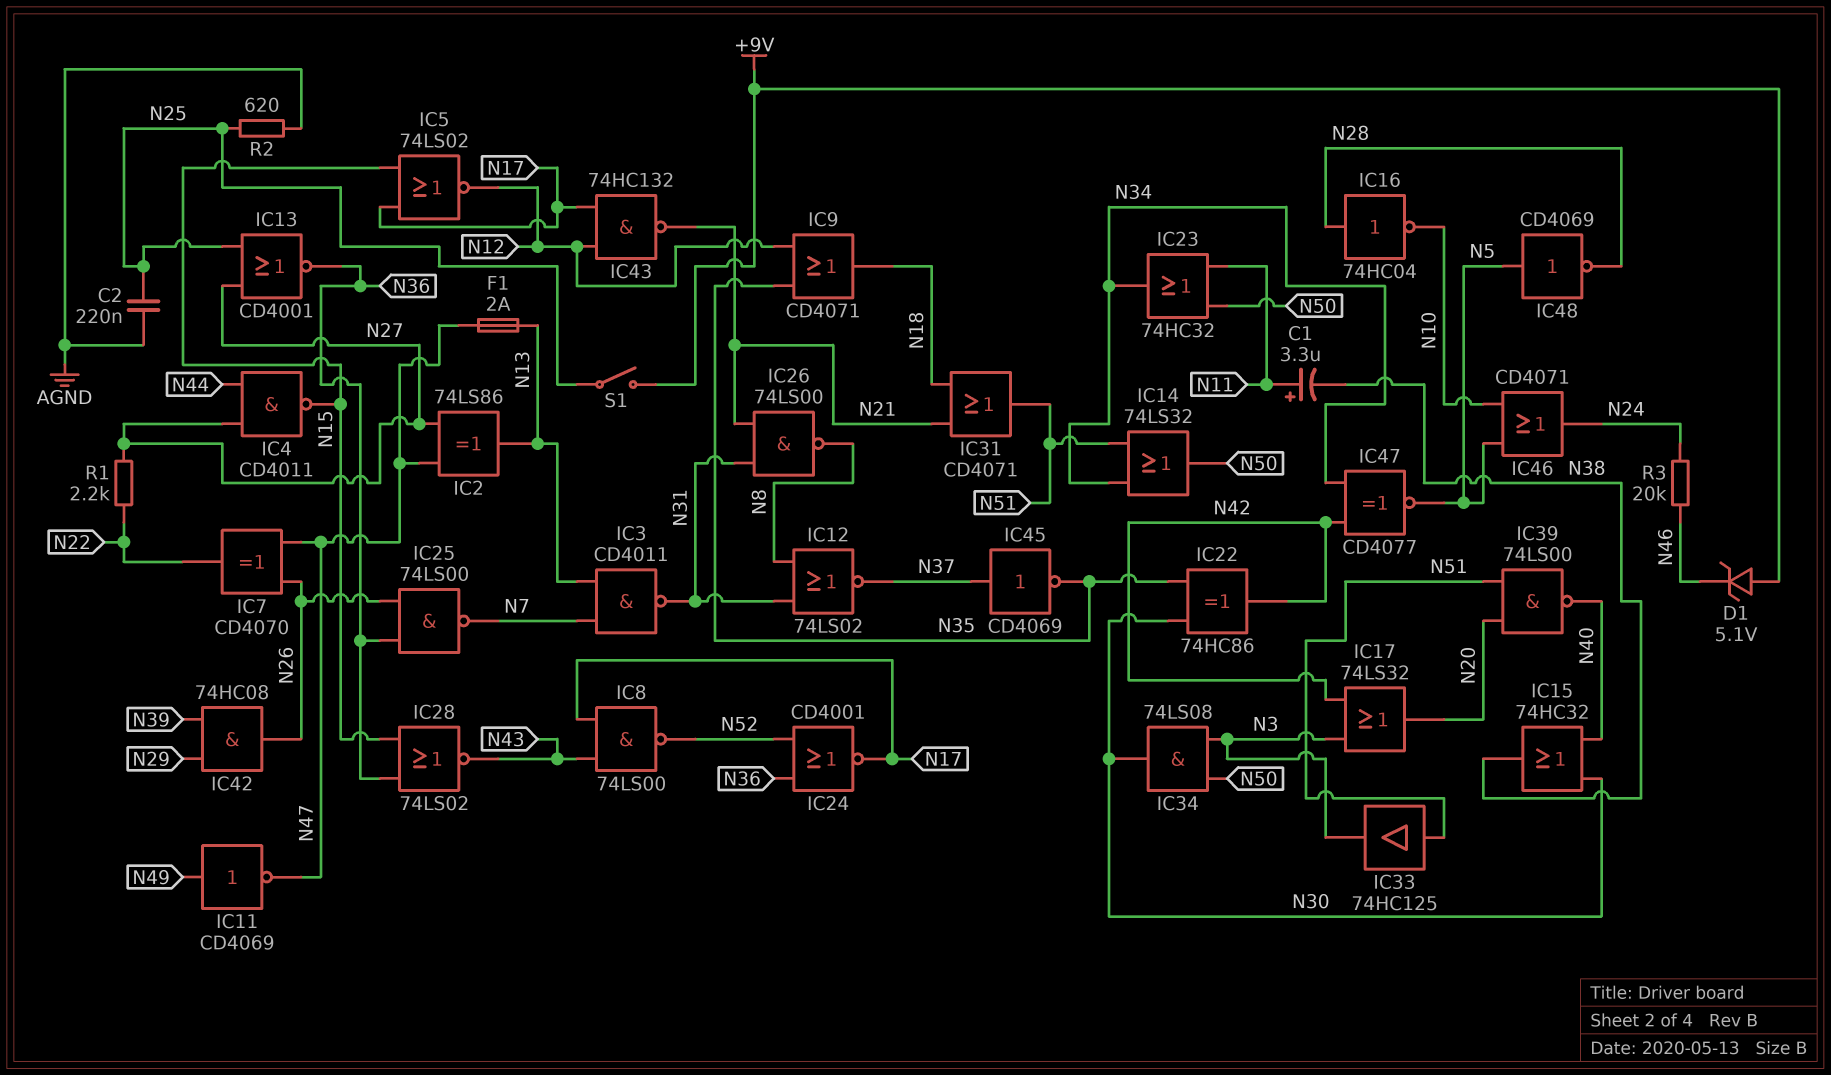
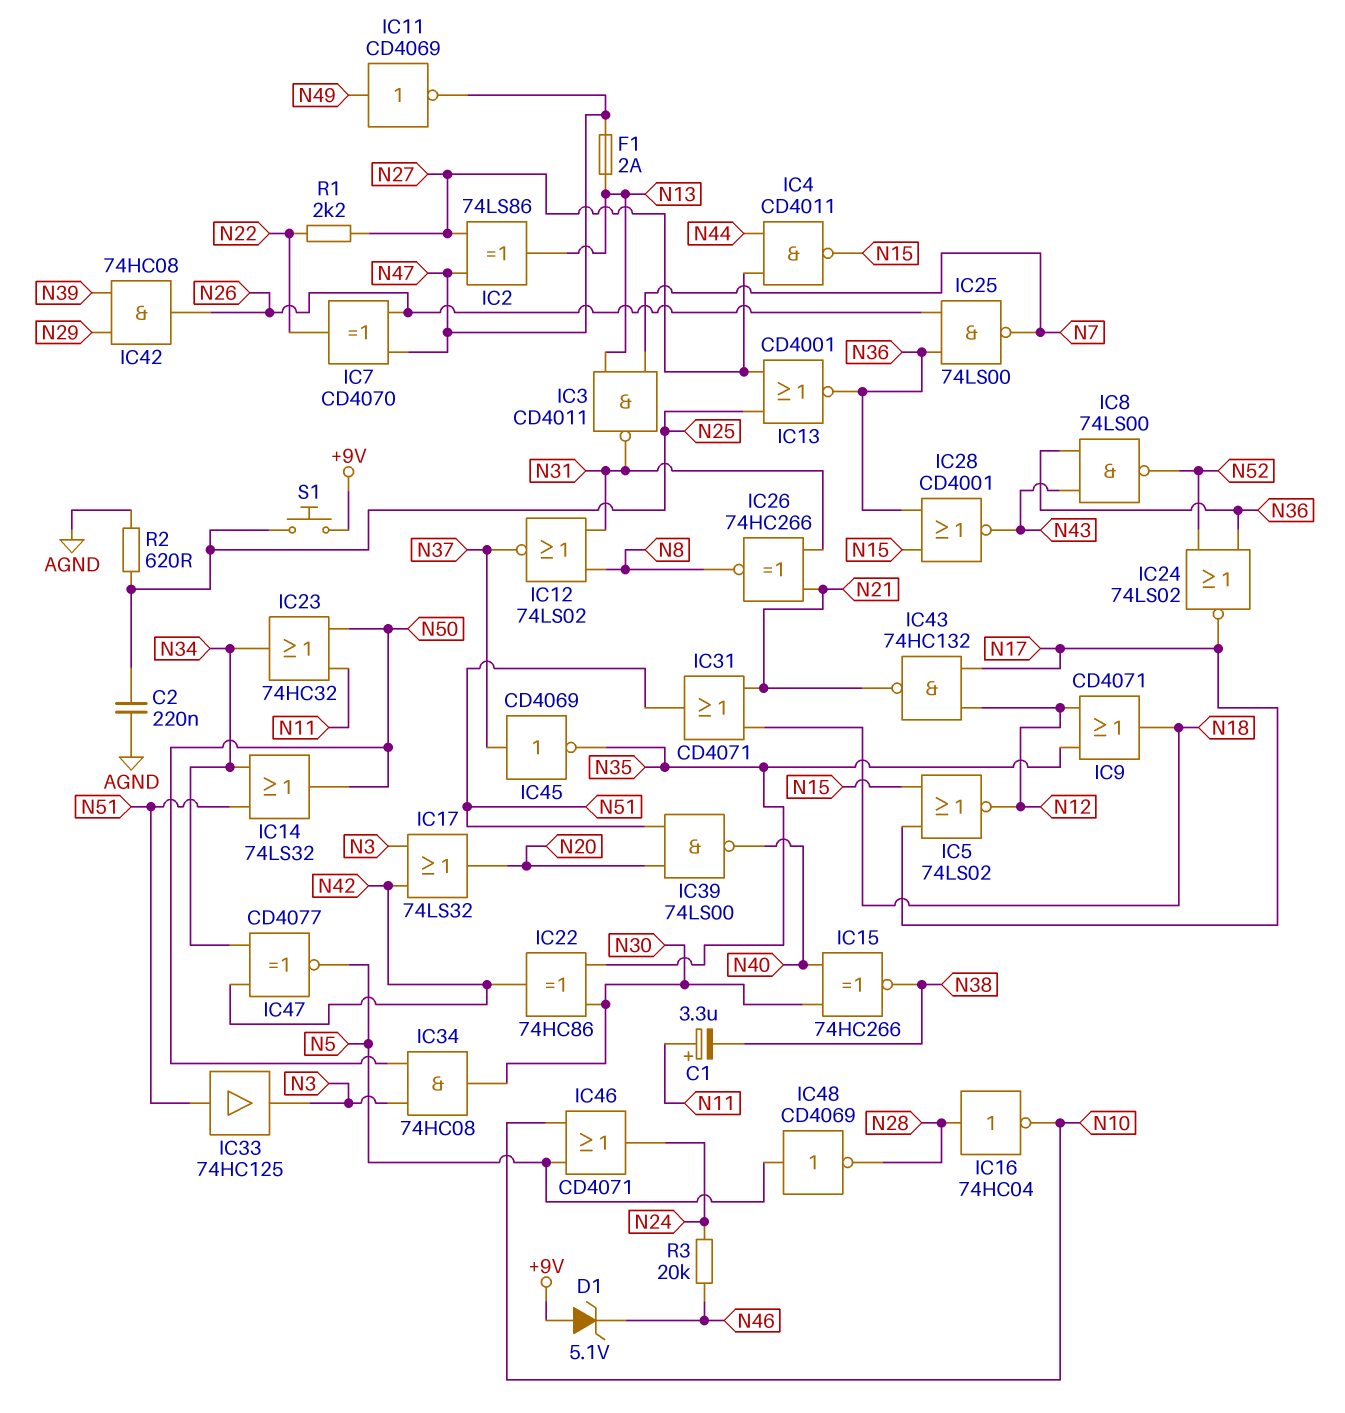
IC8: NAND 74LS00 (in N17, in N43, out N52) -> NAND 74LS00 (in N36, in N43, out N52)
IC15: OR 74HC32 (in N30, in N40, out N38) -> XNOR 74HC266 (in N30, in N40, out N38)
IC24: NOR CD4001 (in N36, in N52, out N17) -> NOR 74LS02 (in N36, in N52, out N17)
IC26: NAND 74LS00 (in N21, in N31, out N8) -> XNOR 74HC266 (in N21, in N31, out N8)
IC28: NOR 74LS02 (in N15, in N36, out N43) -> NOR CD4001 (in N15, in N36, out N43)
IC34: AND 74LS08 (in N3, in N50, out N30) -> AND 74HC08 (in N3, in N50, out N30)
S1: switch (+9V, N25) -> button (+9V, N25)

